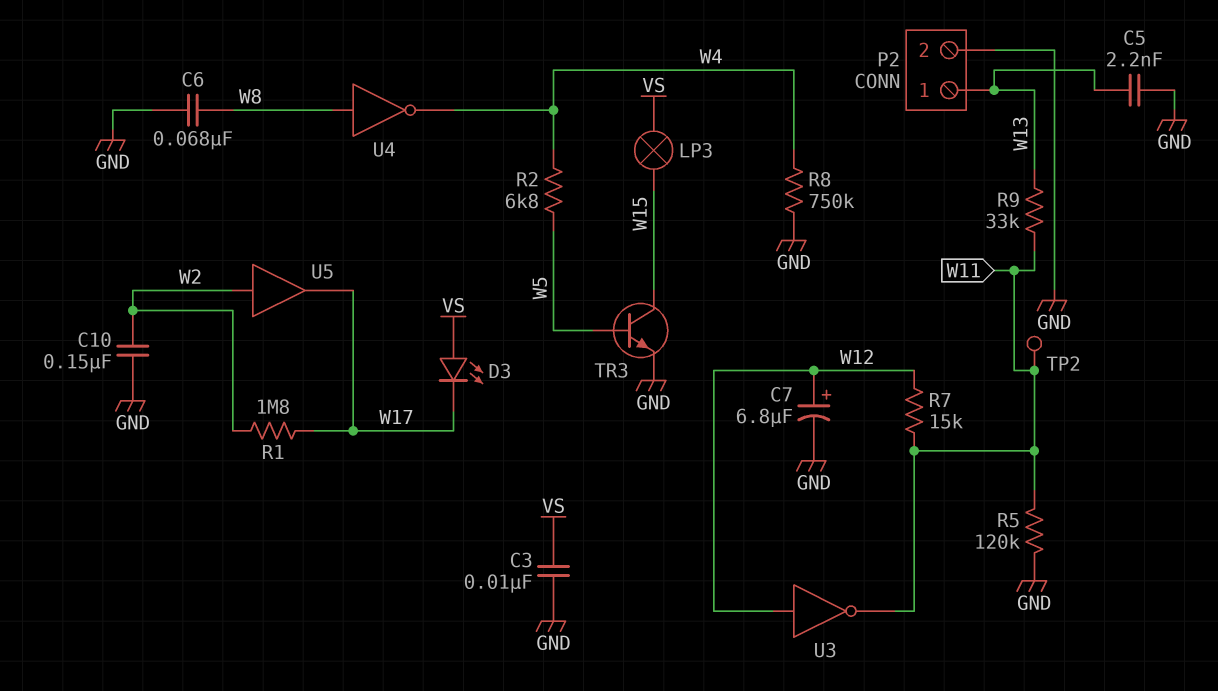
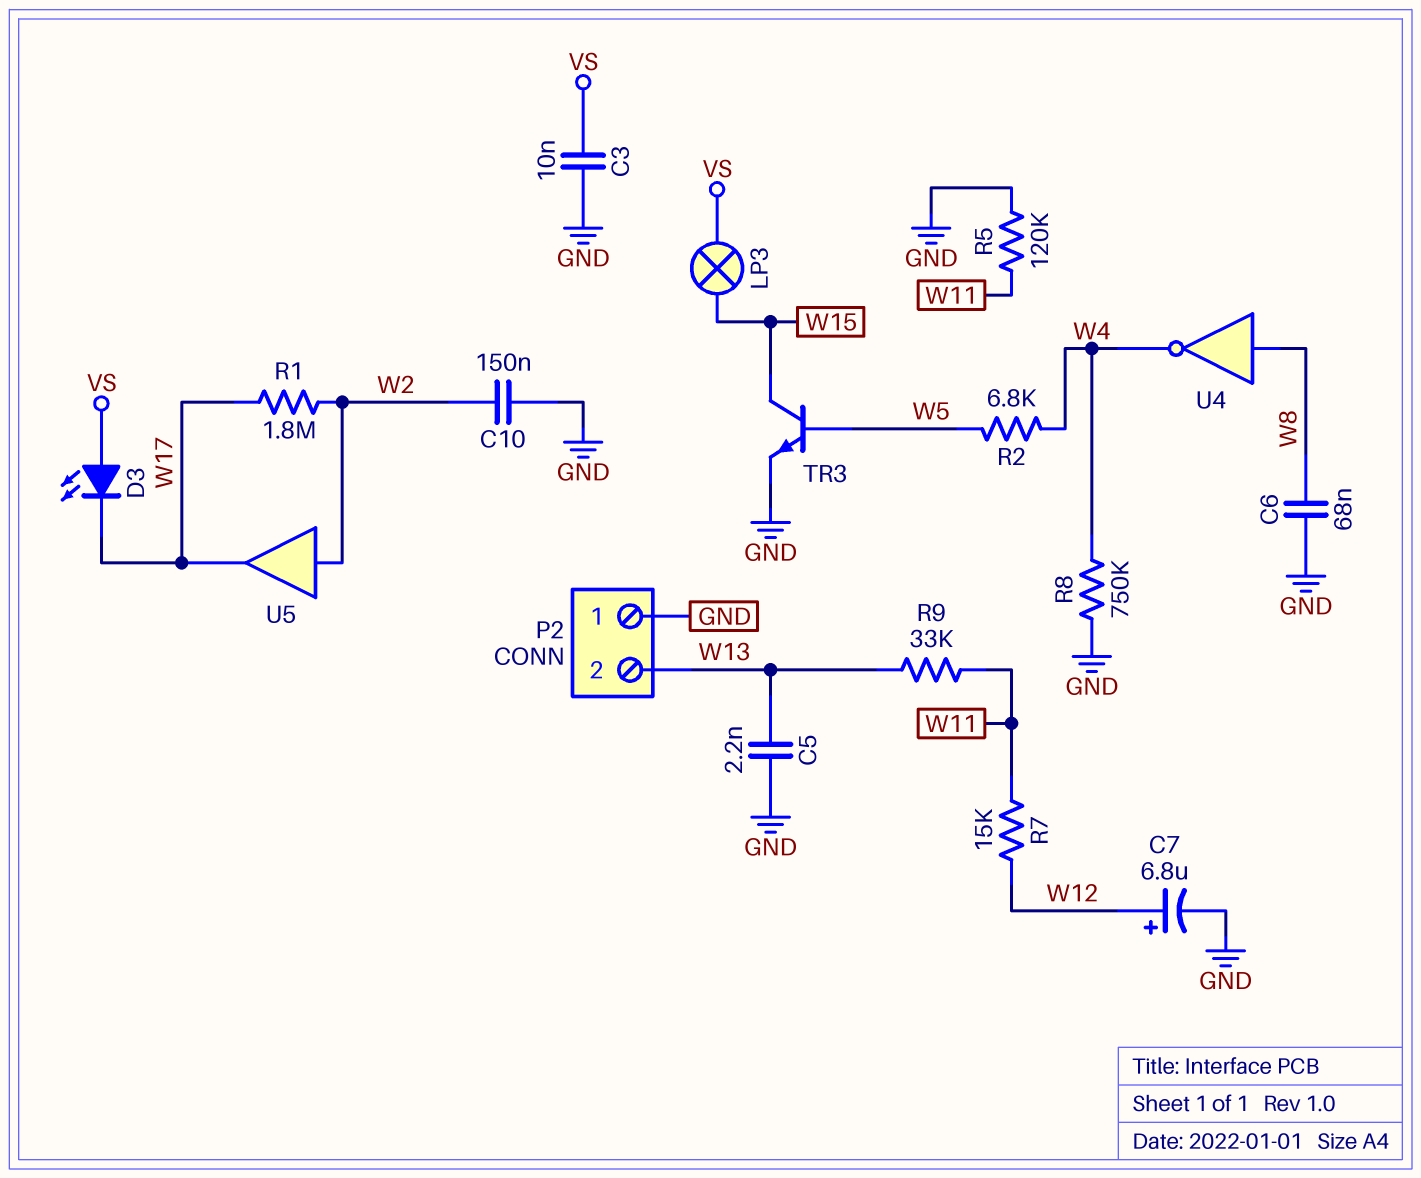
P2 pin 1: W13 -> GND
P2 pin 2: GND -> W13
TP2: test point (W11) -> none
U3: NOT (in W12, out W11) -> none

